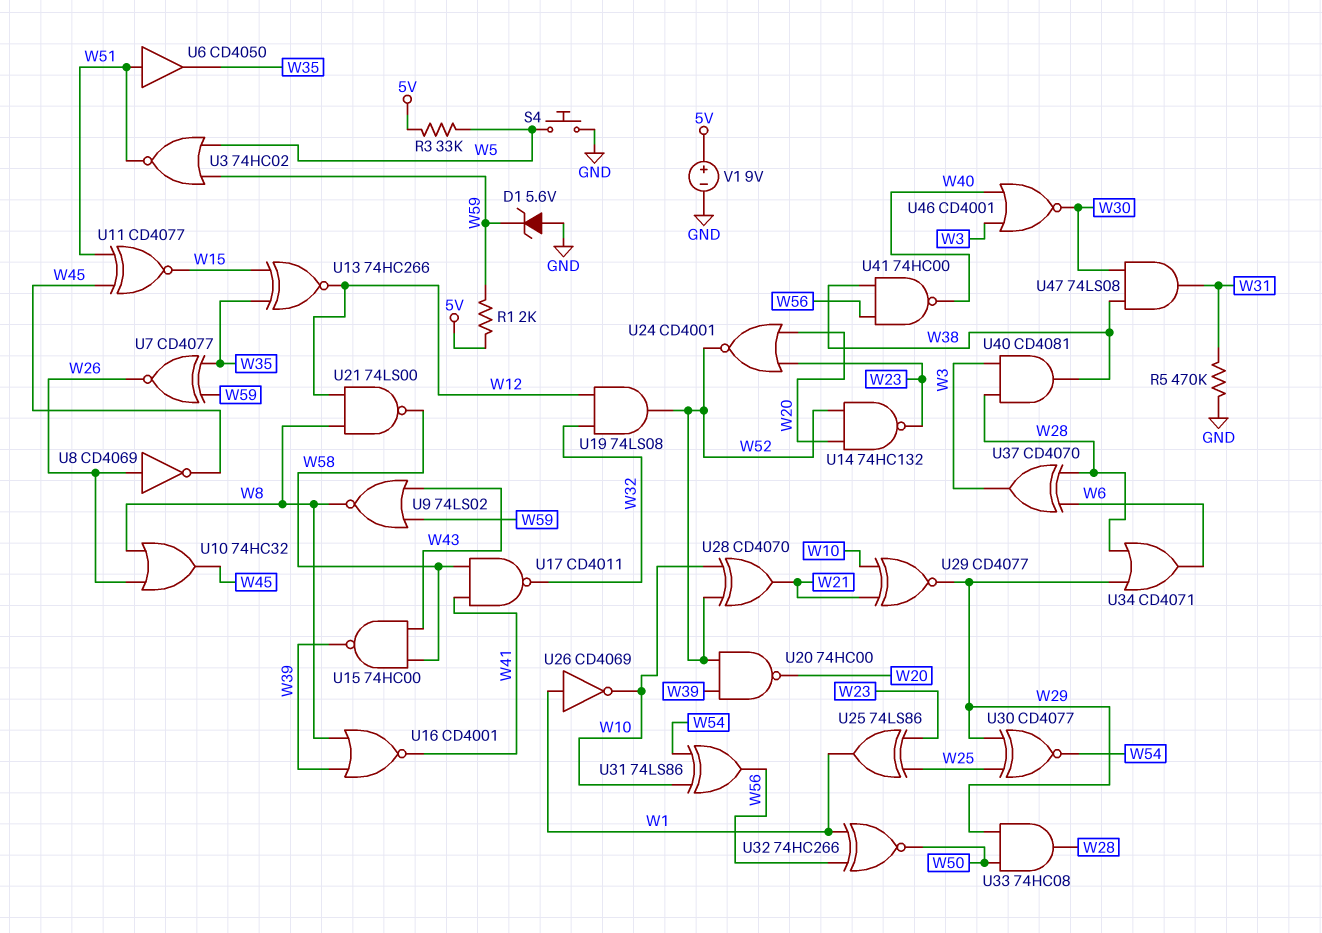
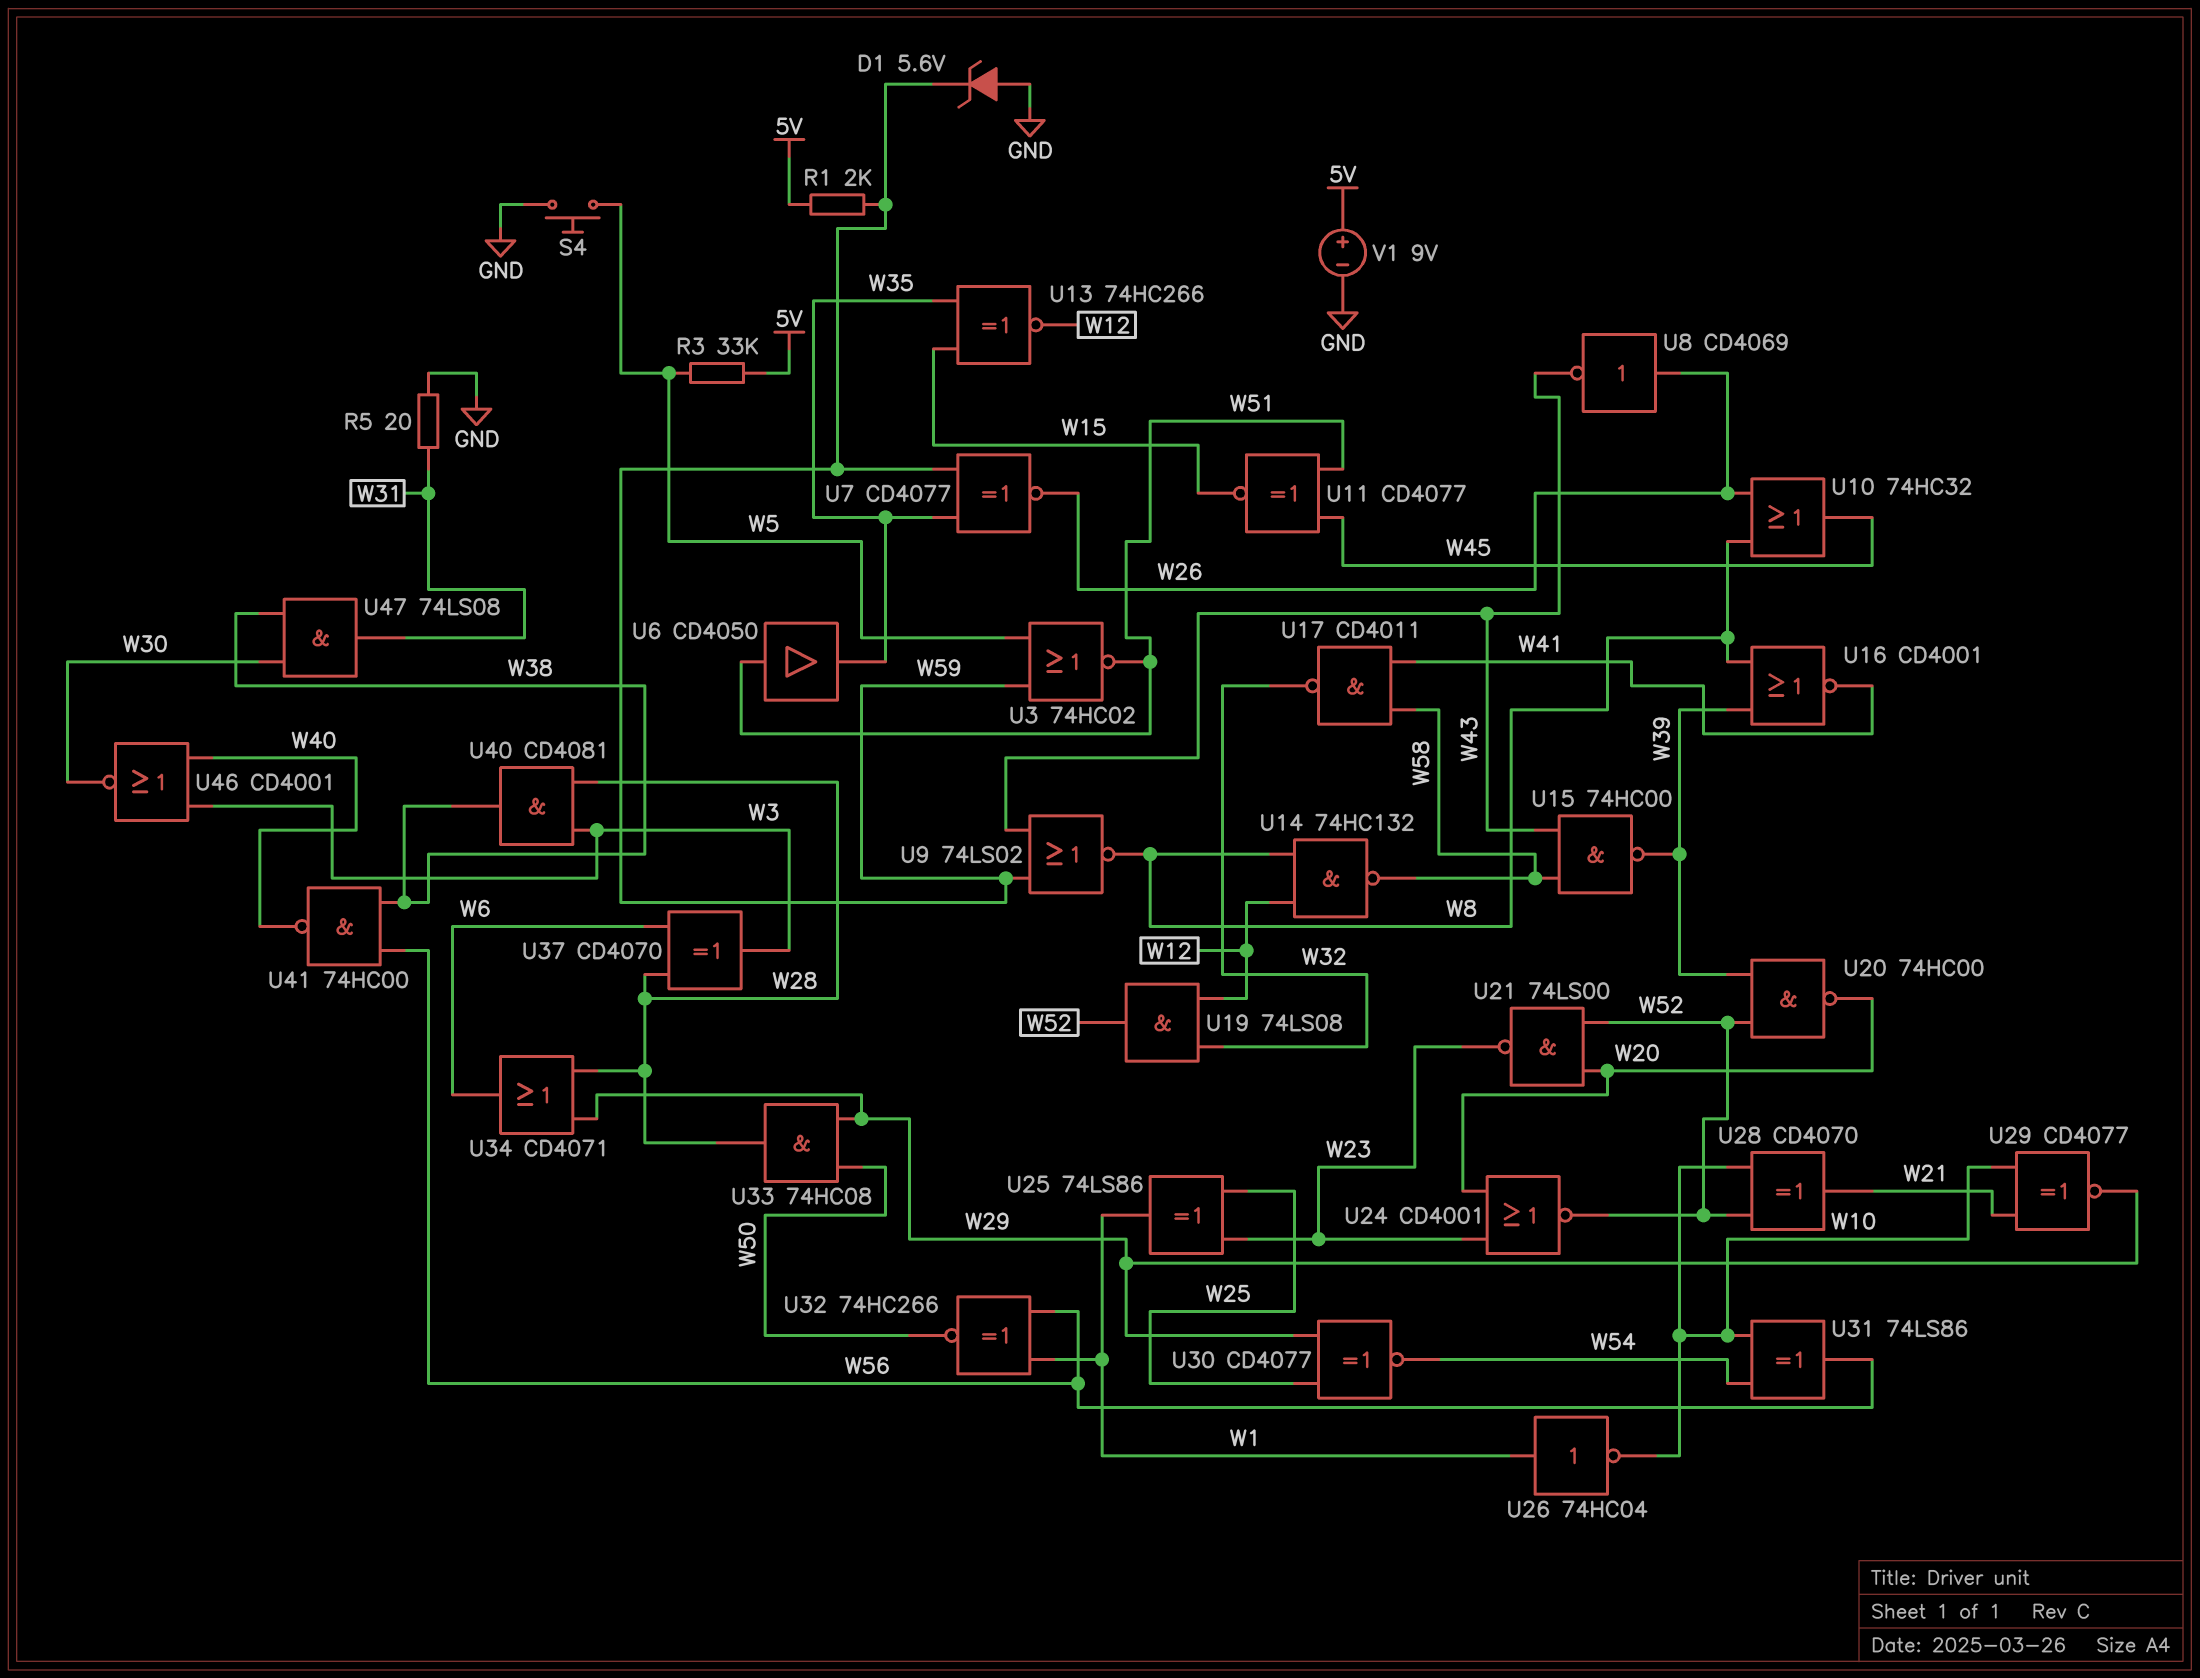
R5: 470k (GND, W31) -> 20 (GND, W31)
U8: NOT CD4069 (in W26, out W45) -> NOT CD4069 (in W26, out W43)
U14: NAND 74HC132 (in W20, in W52, out W23) -> NAND 74HC132 (in W8, in W12, out W58)
U21: NAND 74LS00 (in W8, in W12, out W58) -> NAND 74LS00 (in W20, in W52, out W23)
U26: NOT CD4069 (in W1, out W10) -> NOT 74HC04 (in W1, out W10)

